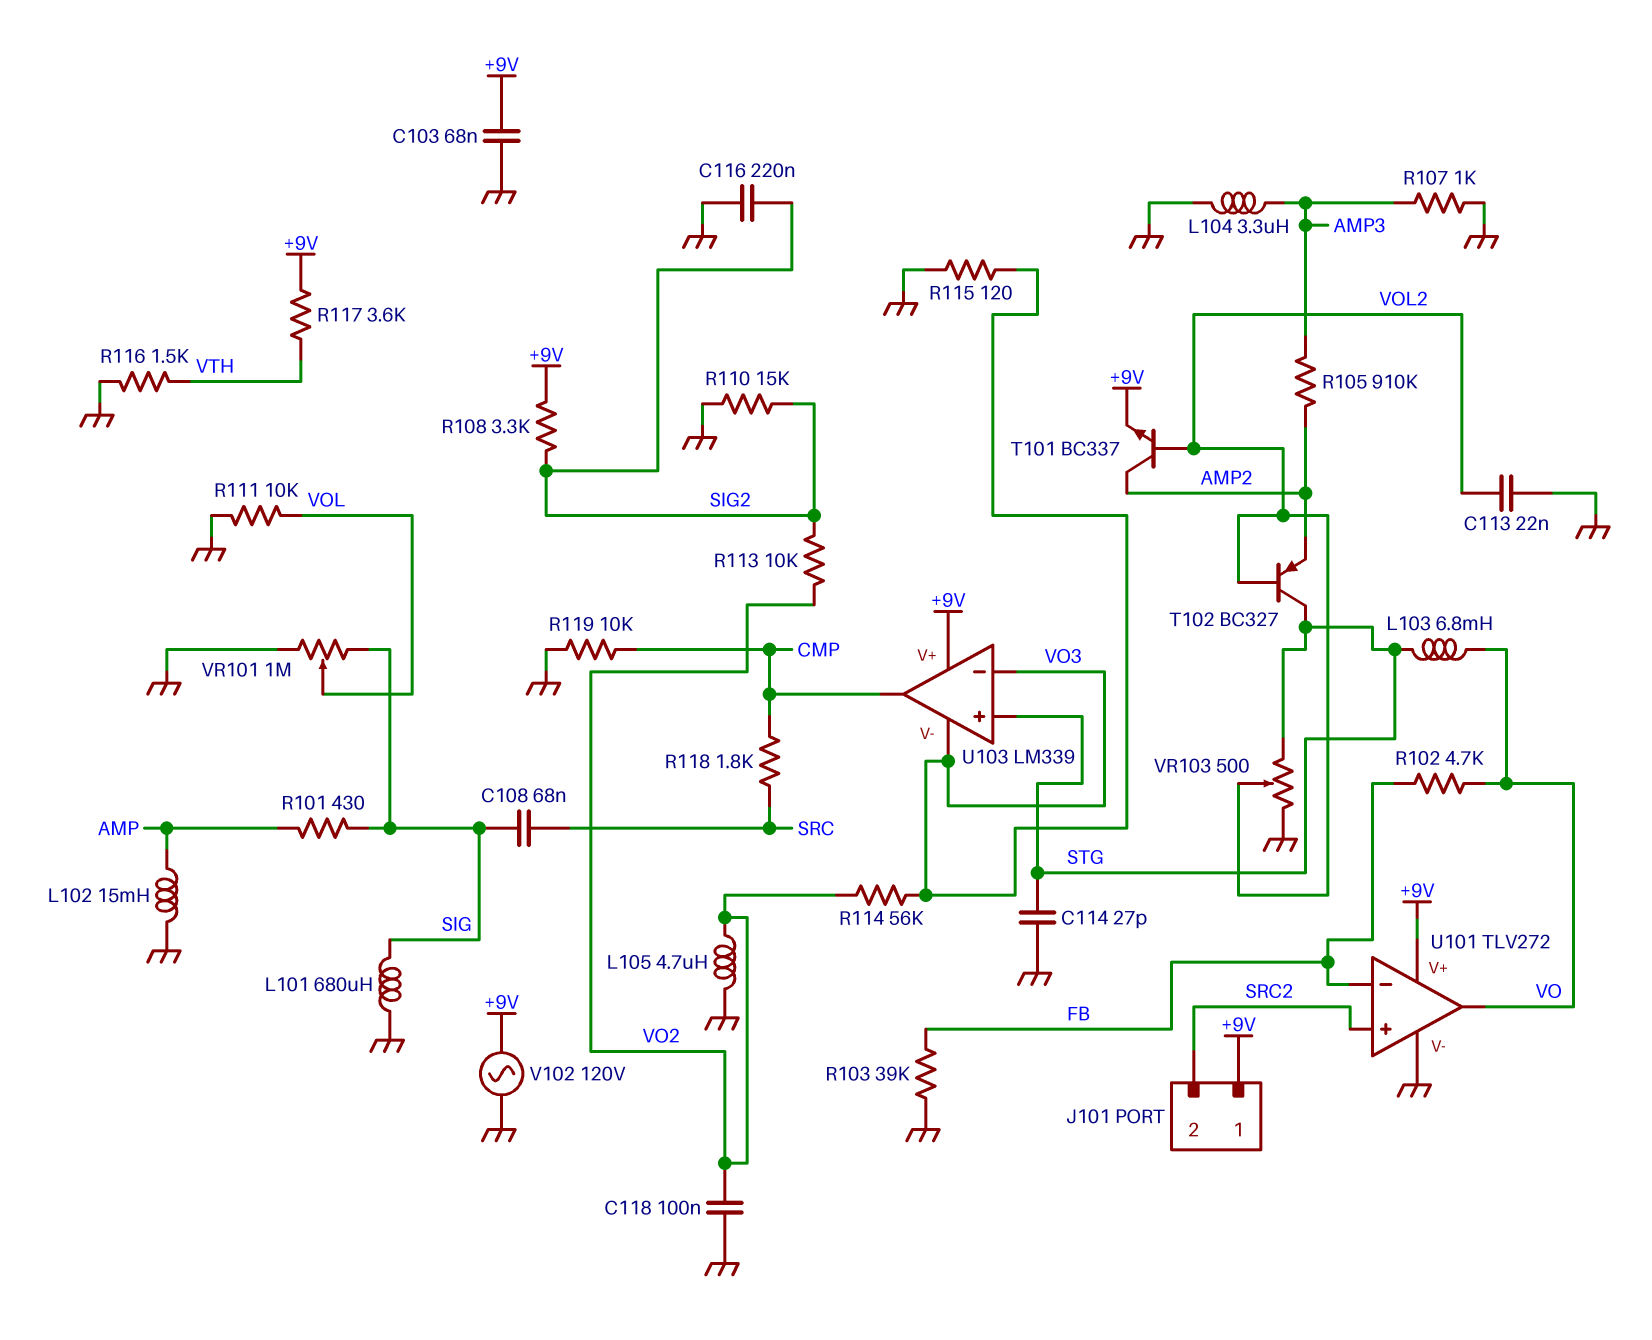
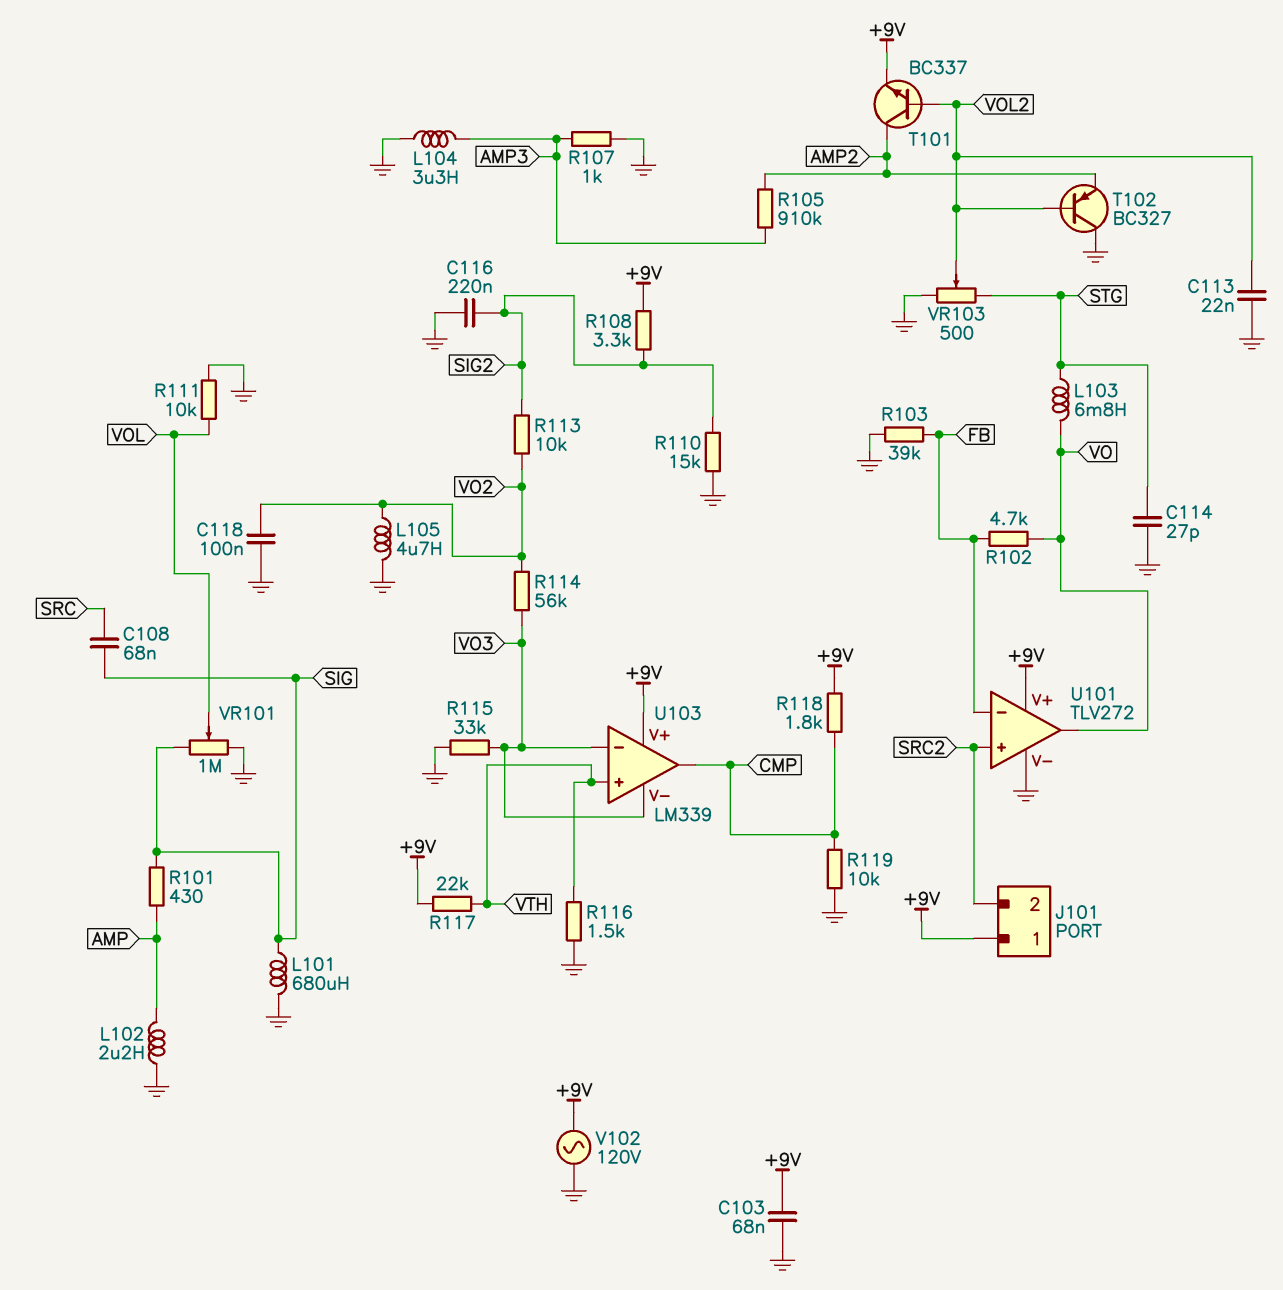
L102: 15mH (AMP, GND) -> 2.2uH (AMP, GND)
R115: 120 (GND, VO3) -> 33k (GND, VO3)
R117: 3.6k (+9V, VTH) -> 22k (+9V, VTH)
R118: 1.8k (CMP, SRC) -> 1.8k (+9V, CMP)
T102: PNP BC327 (B VOL2, C STG, E AMP2) -> PNP BC327 (B VOL2, C GND, E AMP2)
U103 pin in+: STG -> VTH

